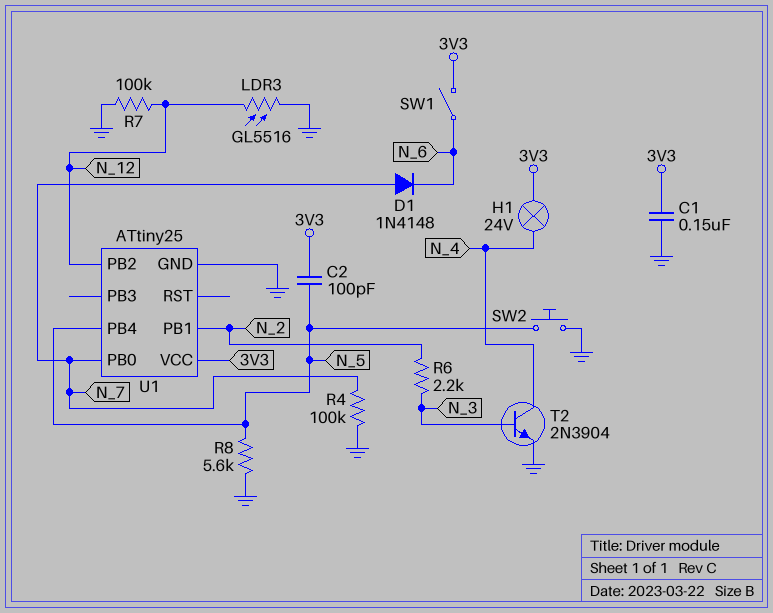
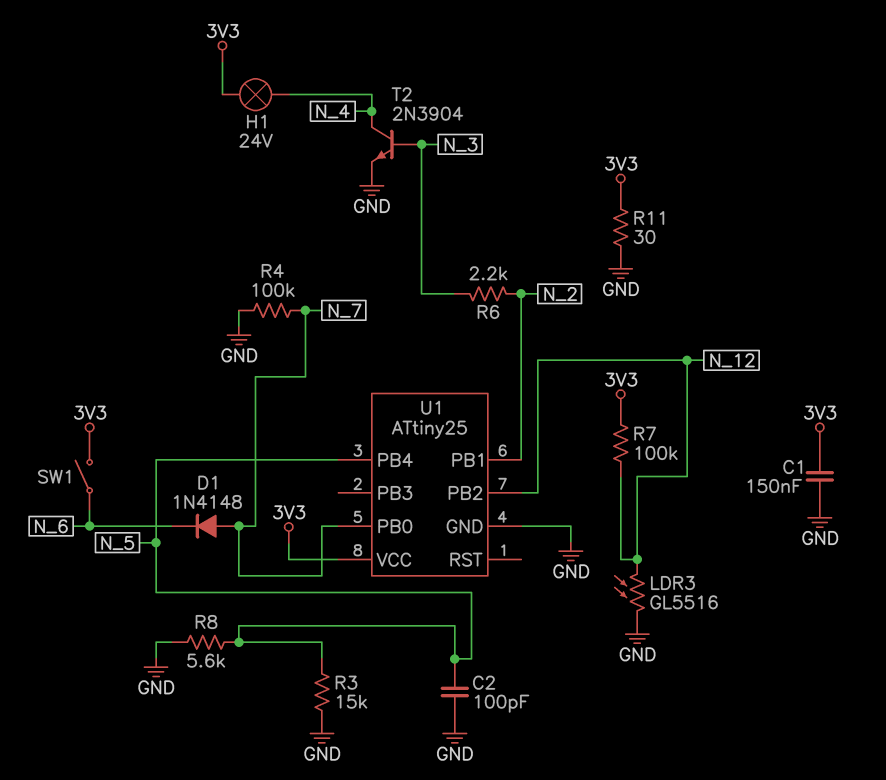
C2: 100pF (3V3, N_5) -> 100pF (GND, N_5)
R3: none -> 15k (GND, N_5)
R7: 100k (GND, N_12) -> 100k (3V3, N_12)
R11: none -> 30 (3V3, GND)
SW2: button (GND, N_5) -> none

